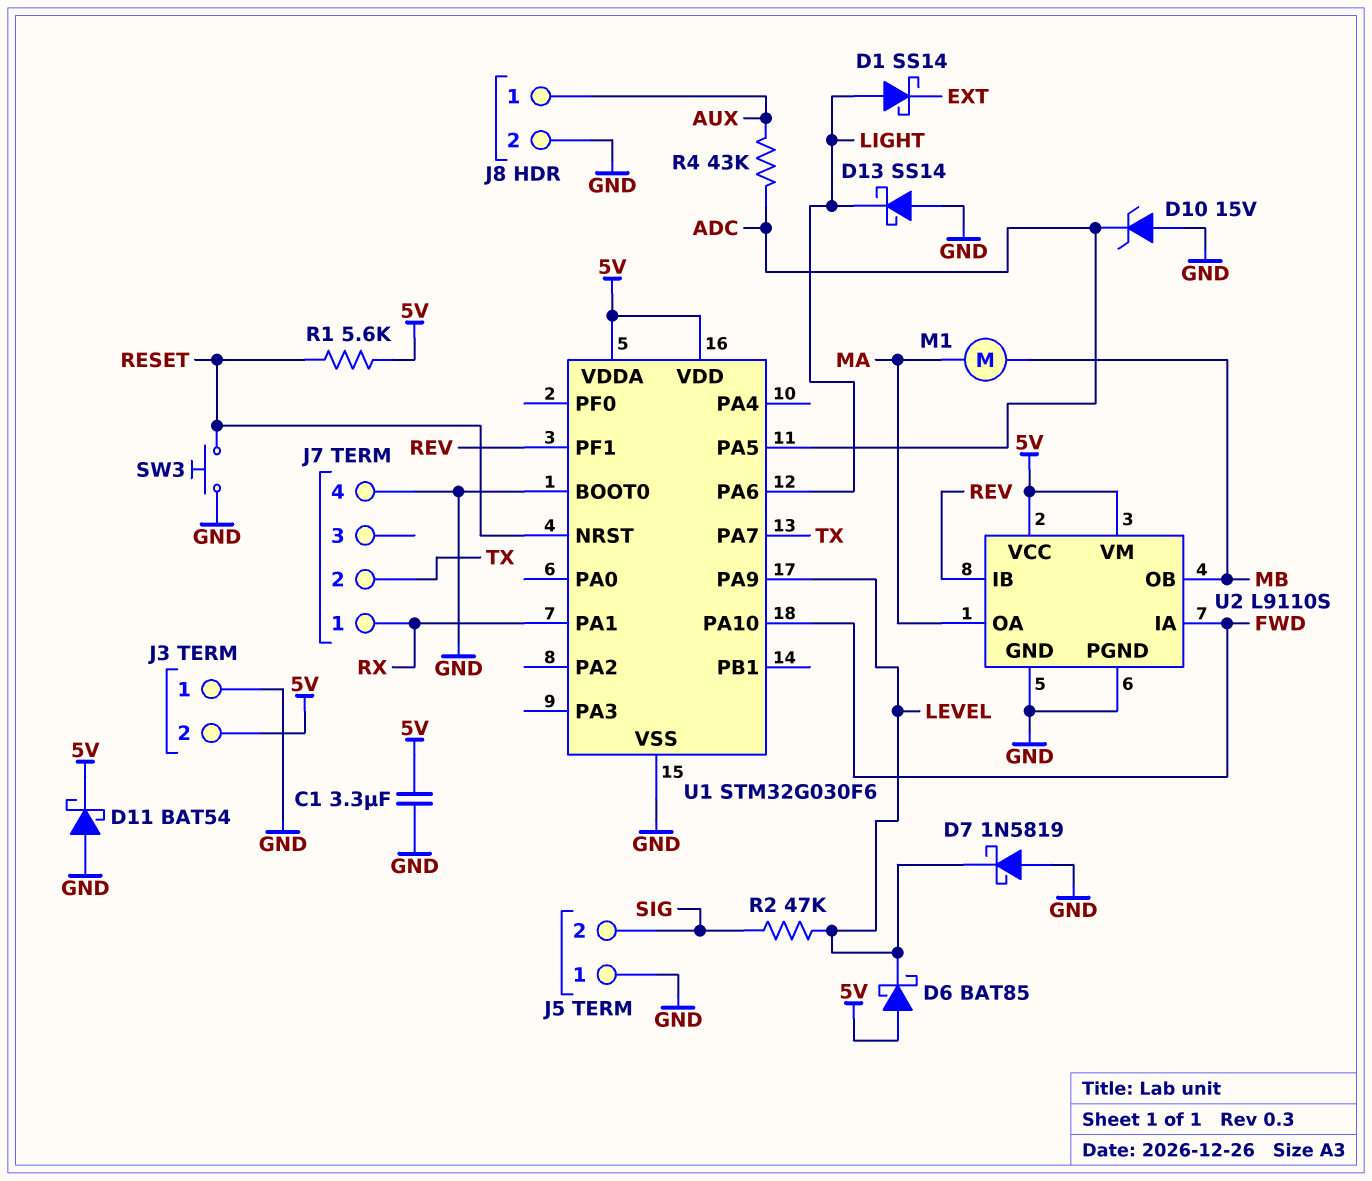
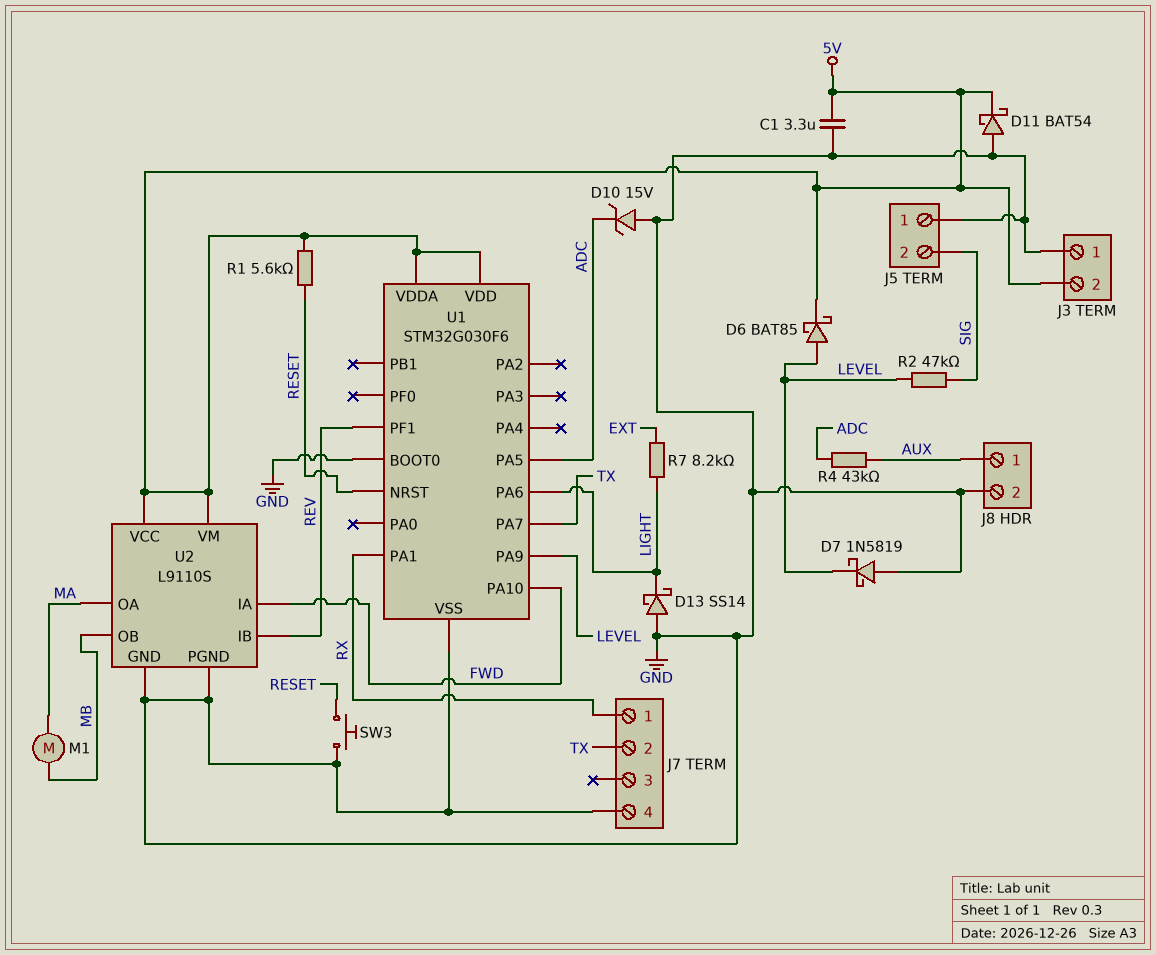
D1: schottky SS14 (A LIGHT, K EXT) -> none
D6: schottky BAT85 (A 5V, K LEVEL) -> schottky BAT85 (A LEVEL, K 5V)
R7: none -> 8.2k (EXT, LIGHT)

